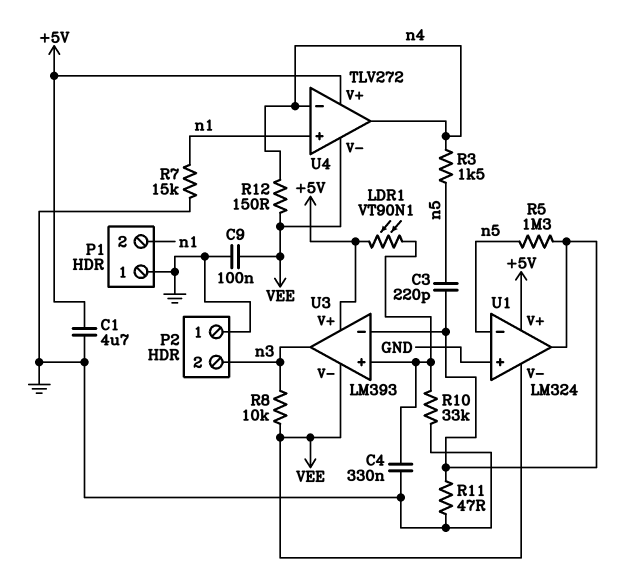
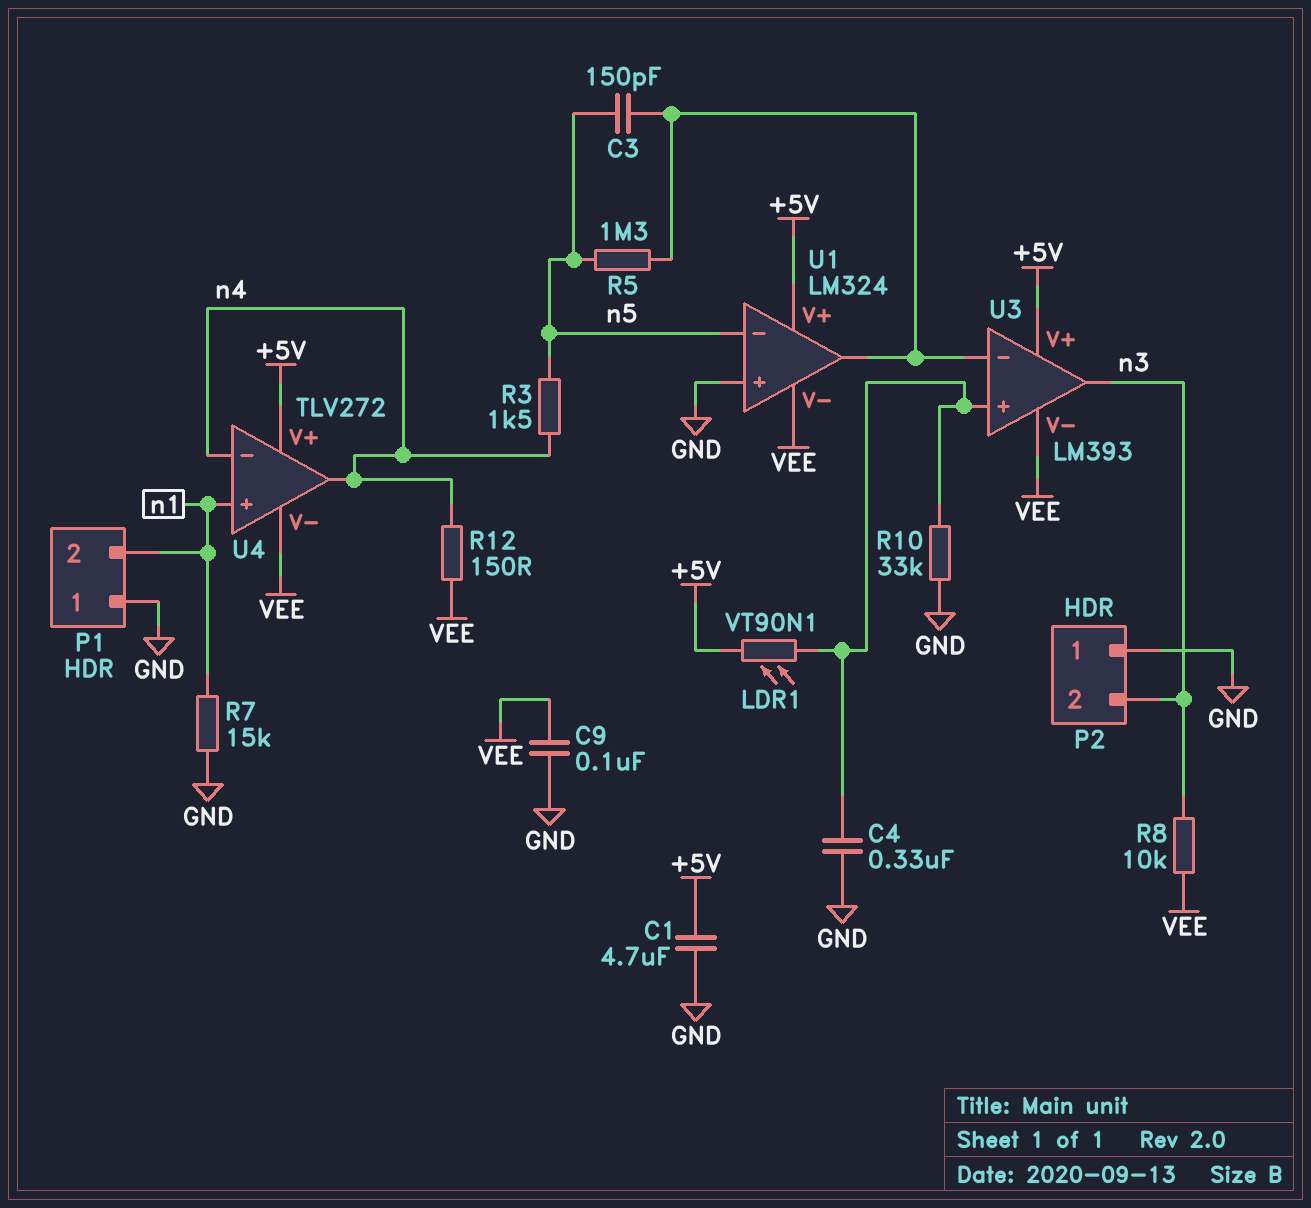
C3: 220pF (U1/out, n5) -> 150pF (U1/out, n5)
R11: 47 (GND, U1/out) -> none

